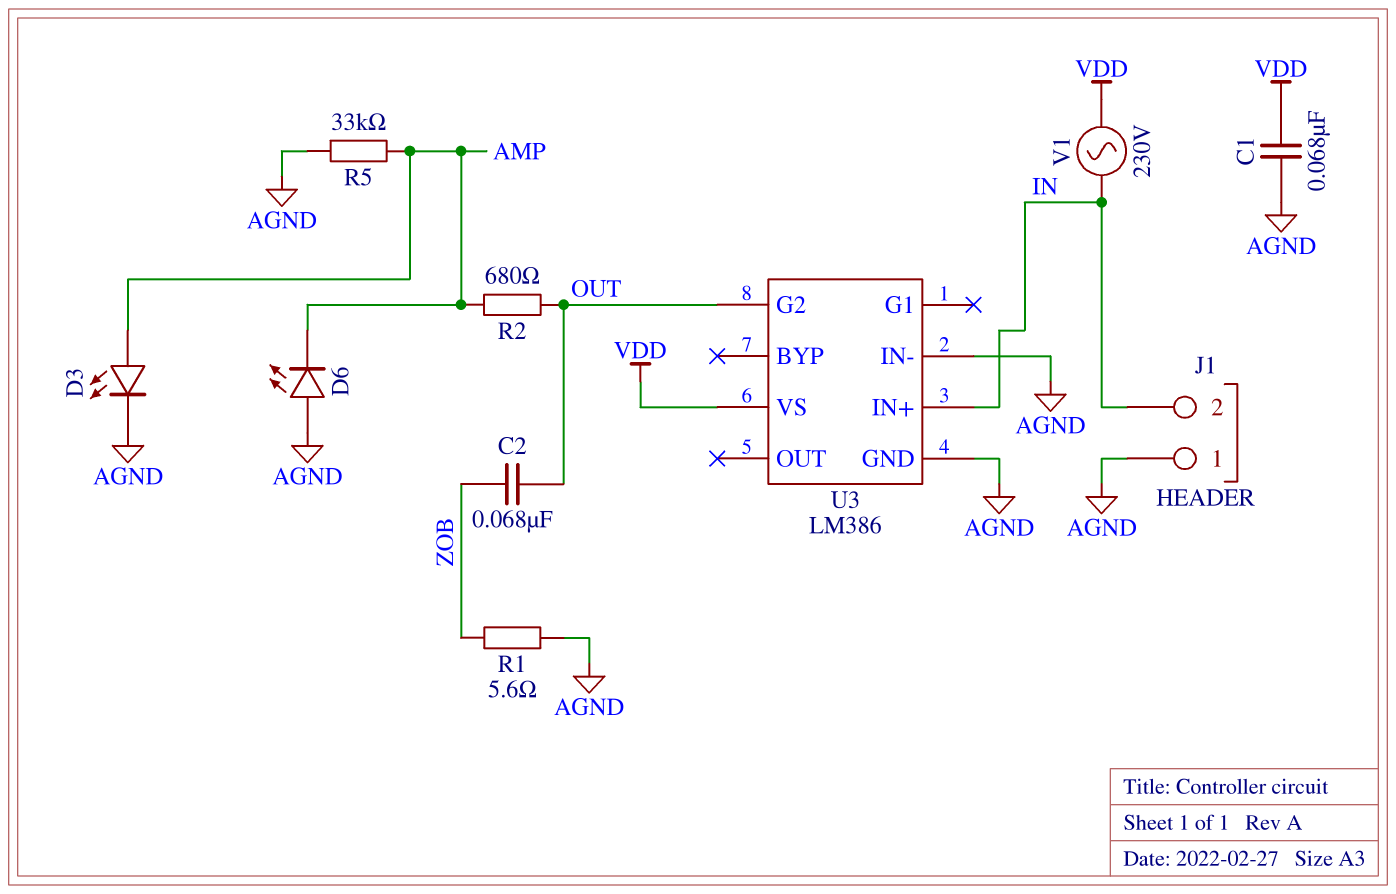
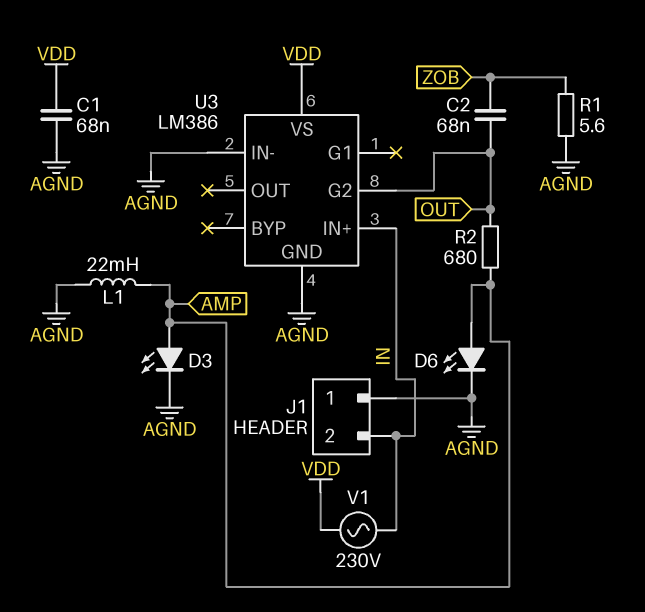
D6: LED (A AGND, K AMP) -> LED (A AMP, K AGND)
L1: none -> 22mH (AGND, AMP)
R5: 33k (AGND, AMP) -> none

